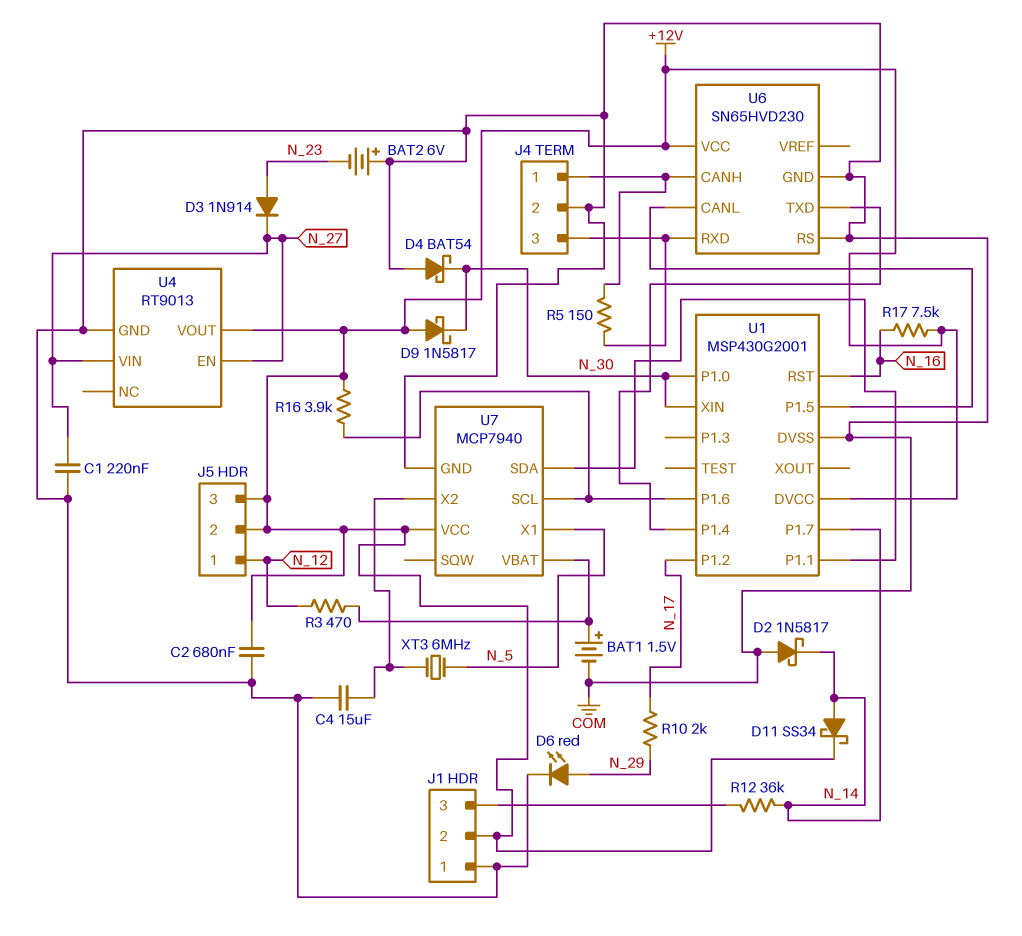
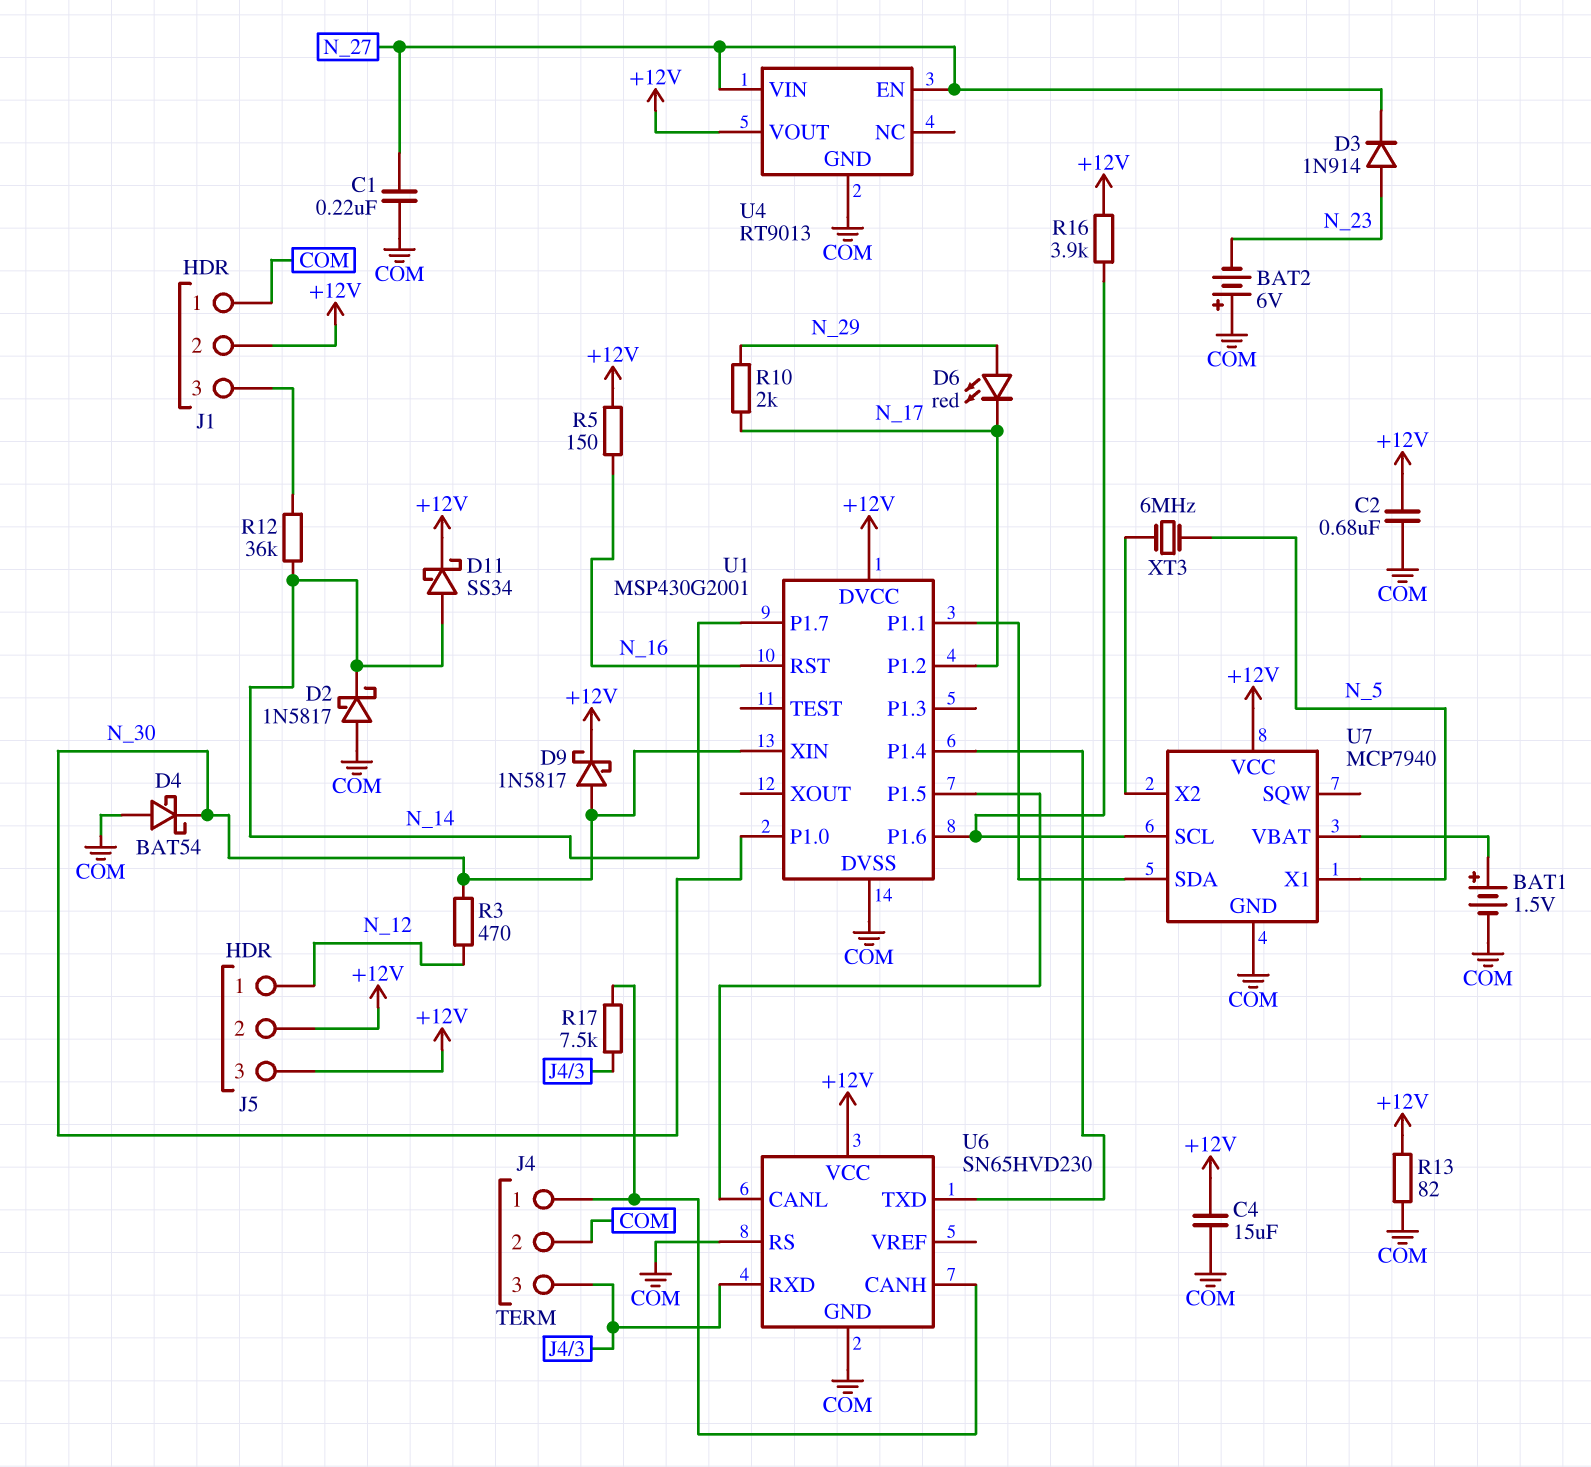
C4: 15uF (COM, U7/X2) -> 15uF (+12V, COM)
D6: LED red (A N_29, K COM) -> LED red (A N_29, K N_17)
D9: schottky 1N5817 (A +12V, K N_30) -> schottky 1N5817 (A N_30, K +12V)
R3: 470 (N_12, U7/VBAT) -> 470 (N_12, N_30)
R5: 150 (J4/1, J4/3) -> 150 (+12V, N_16)
R13: none -> 82 (+12V, COM)
R17: 7.5k (+12V, N_16) -> 7.5k (J4/1, J4/3)

